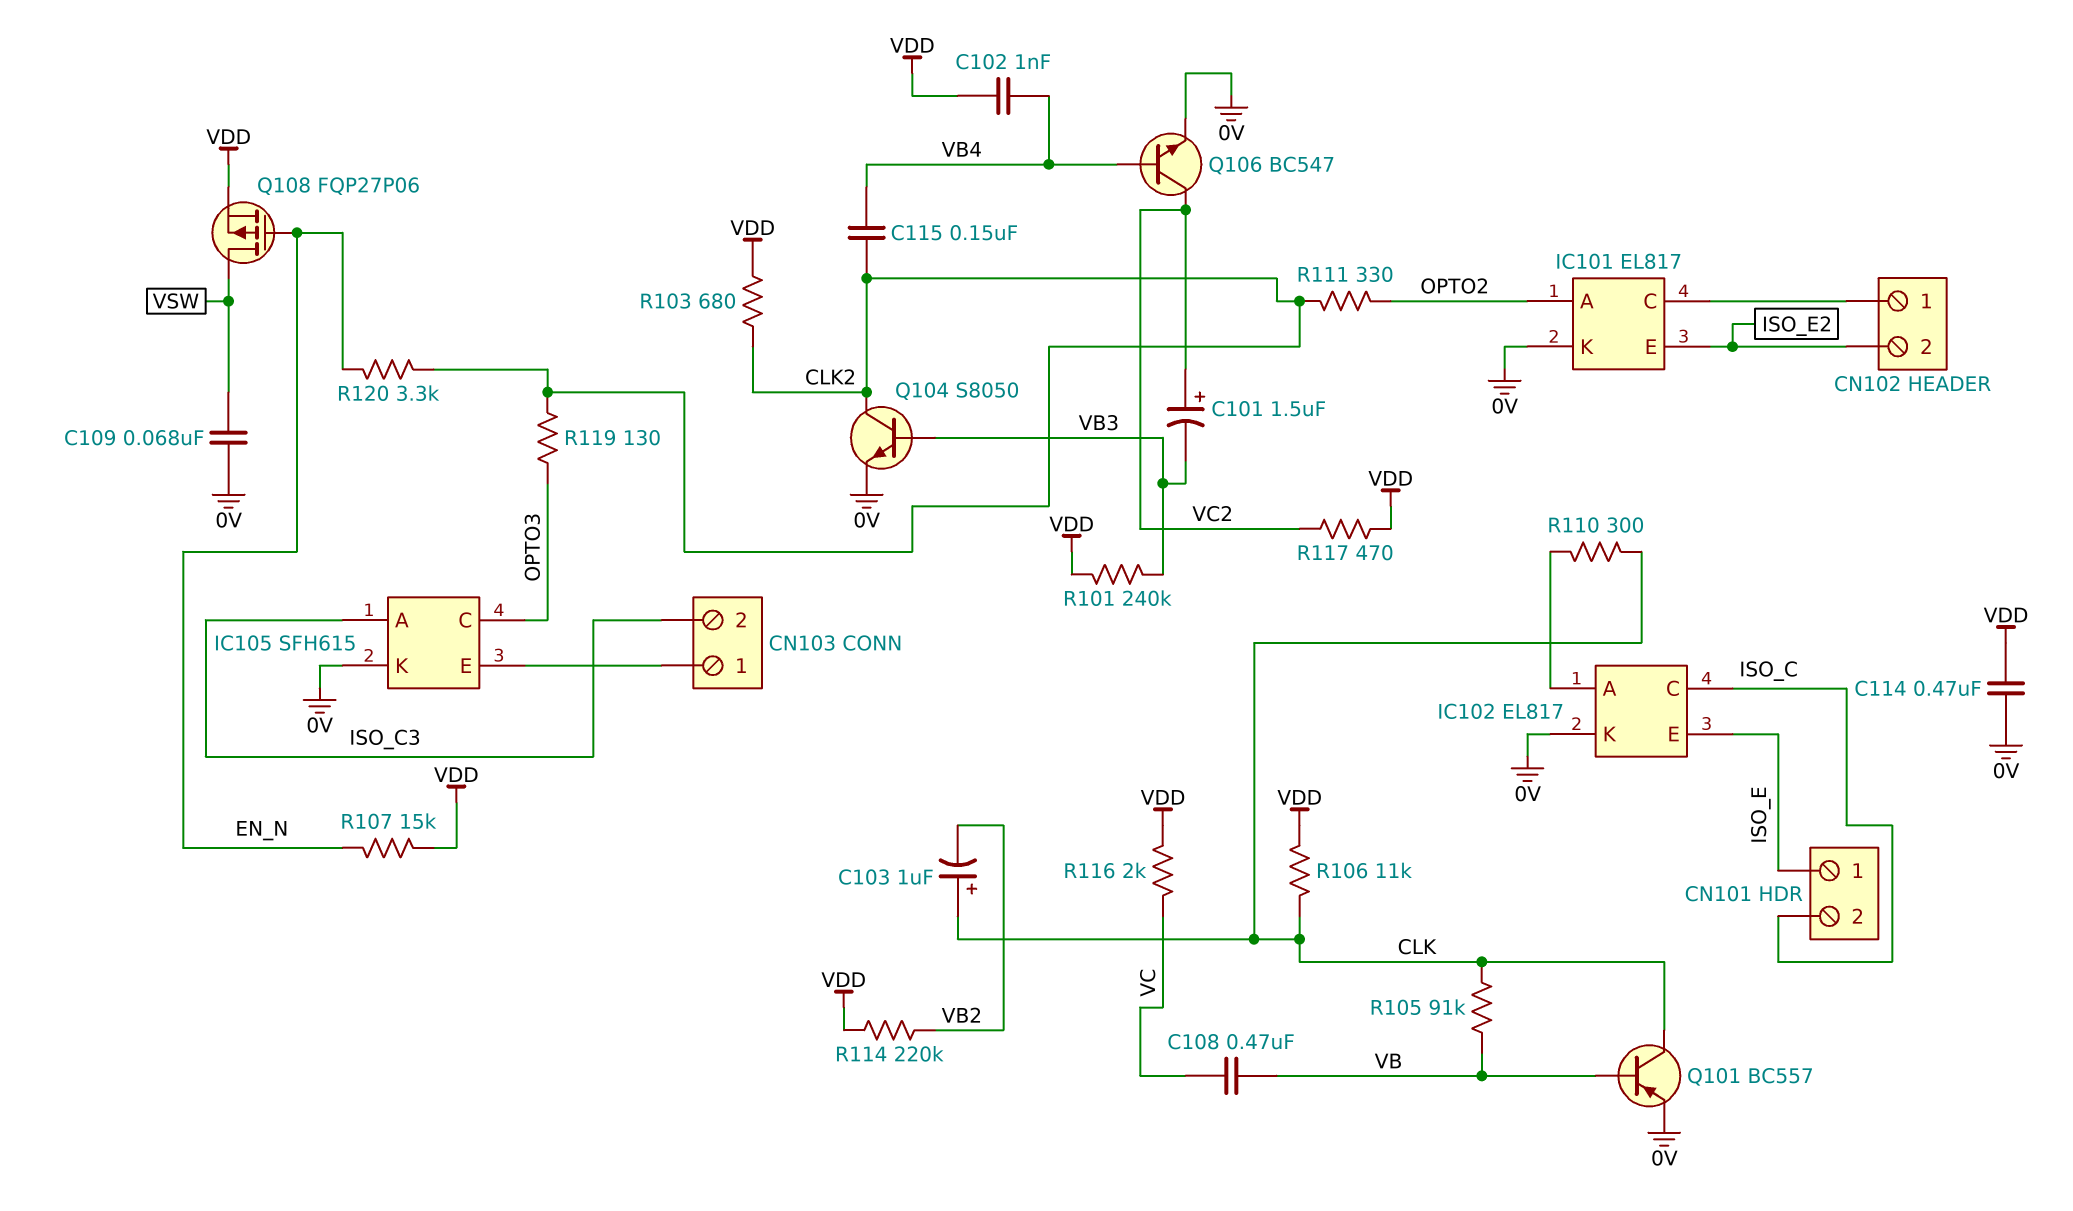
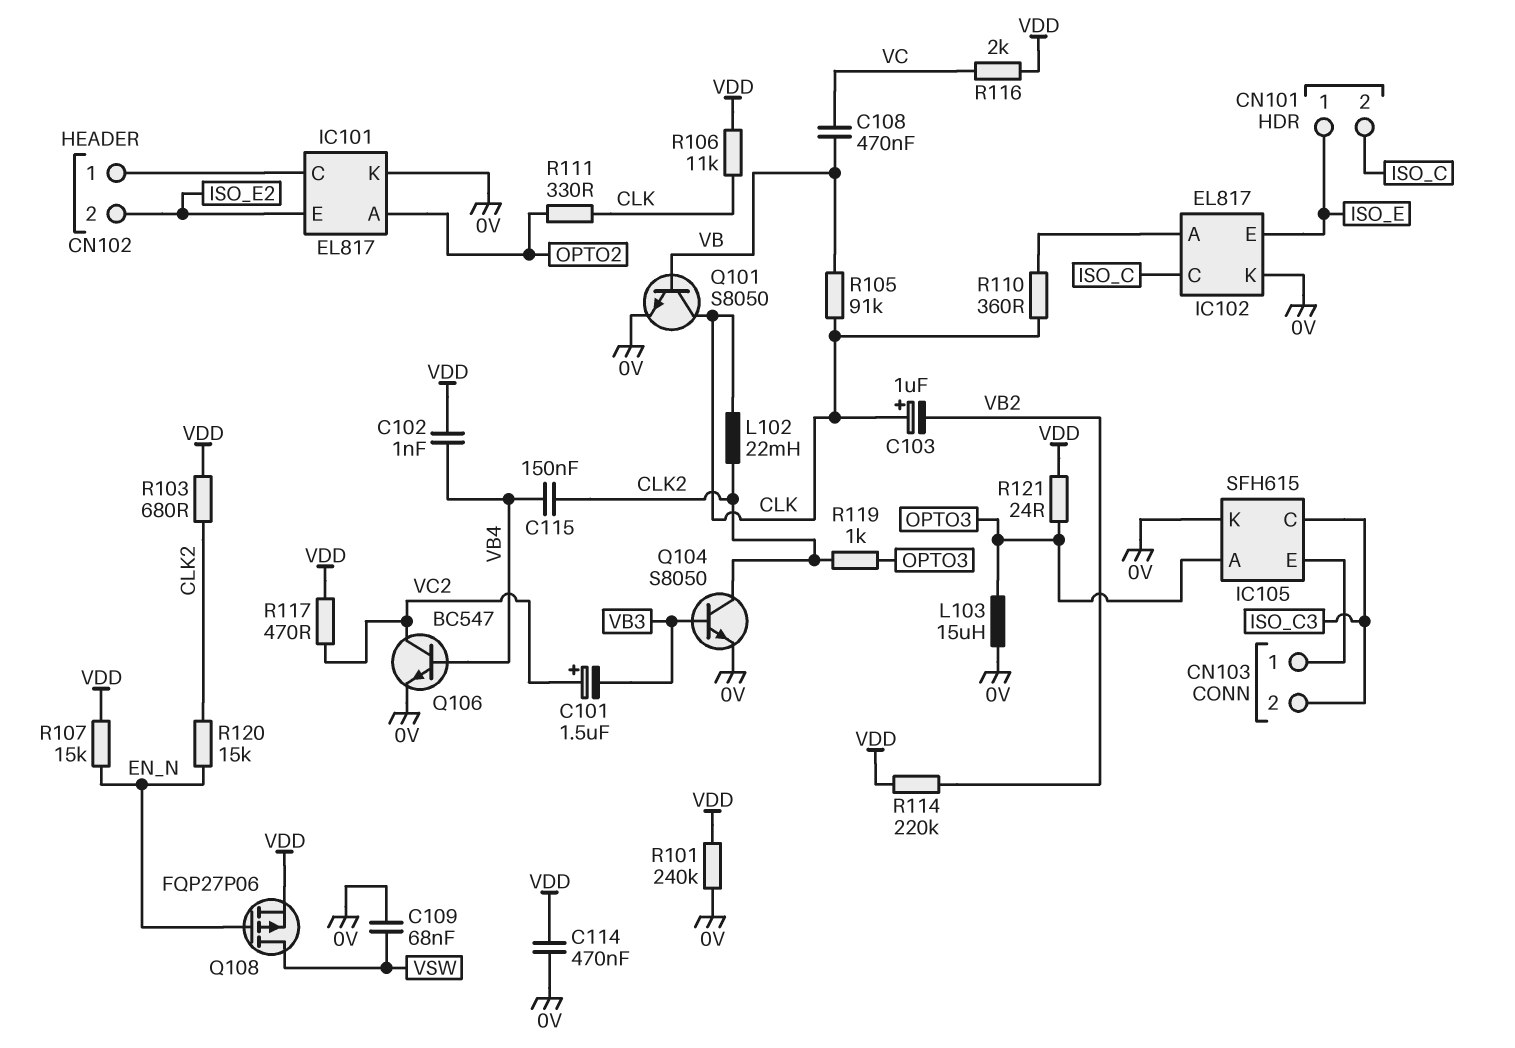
IC105 pin A: ISO_C3 -> OPTO3
IC105 pin C: OPTO3 -> ISO_C3
L102: none -> 22mH (CLK, CLK2)
L103: none -> 15uH (0V, OPTO3)
Q101: PNP BC557 (B VB, C CLK, E 0V) -> NPN S8050 (B VB, C CLK, E 0V)
R101: 240k (VB3, VDD) -> 240k (0V, VDD)
R110: 300 (CLK, IC102/A) -> 360 (CLK, IC102/A)
R111: 330 (CLK2, OPTO2) -> 330 (CLK, OPTO2)
R119: 130 (CLK2, OPTO3) -> 1k (CLK2, OPTO3)
R120: 3.3k (CLK2, EN_N) -> 15k (CLK2, EN_N)
R121: none -> 24 (OPTO3, VDD)

